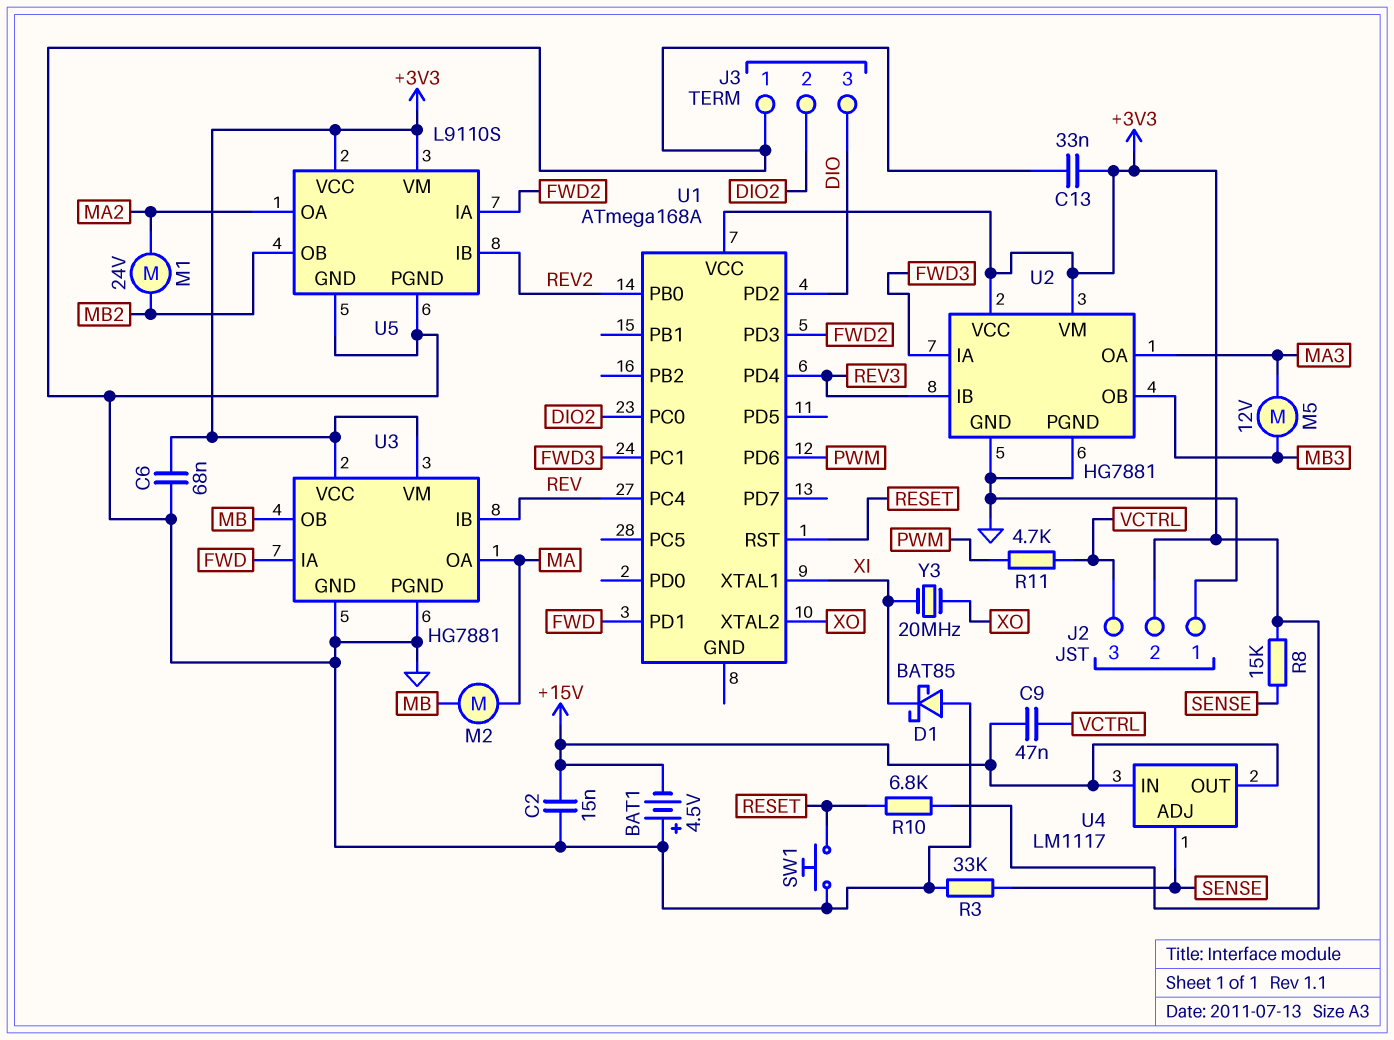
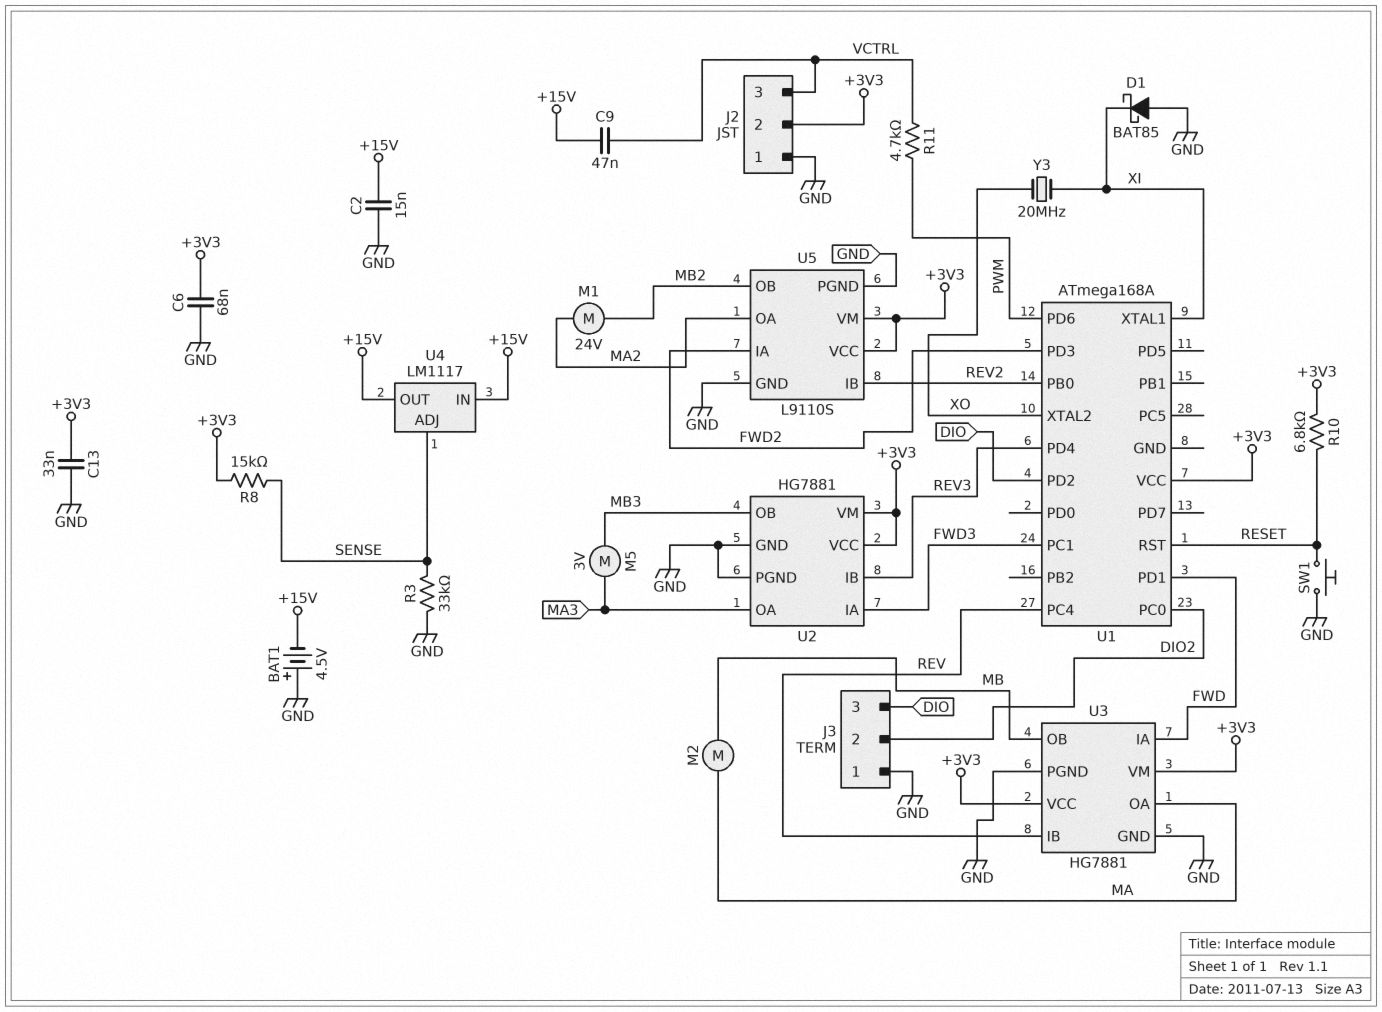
M5: motor 12V (MA3, MB3) -> motor 3V (MA3, MB3)

